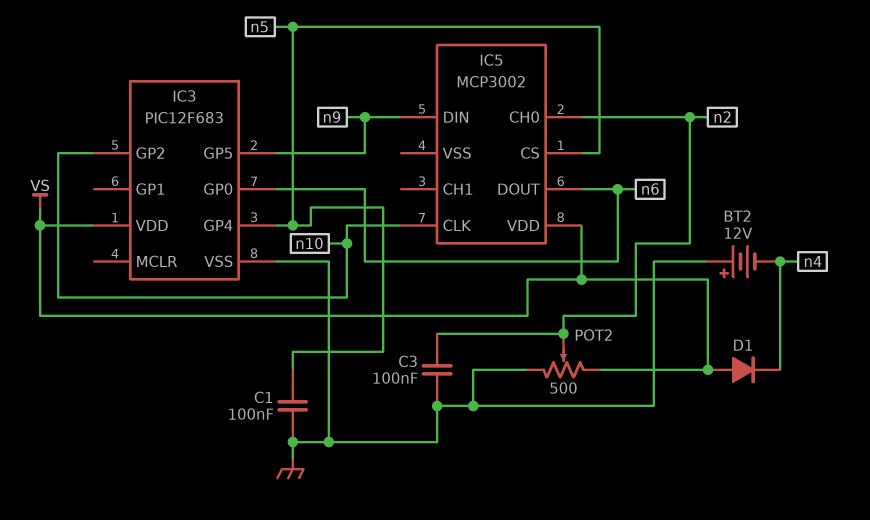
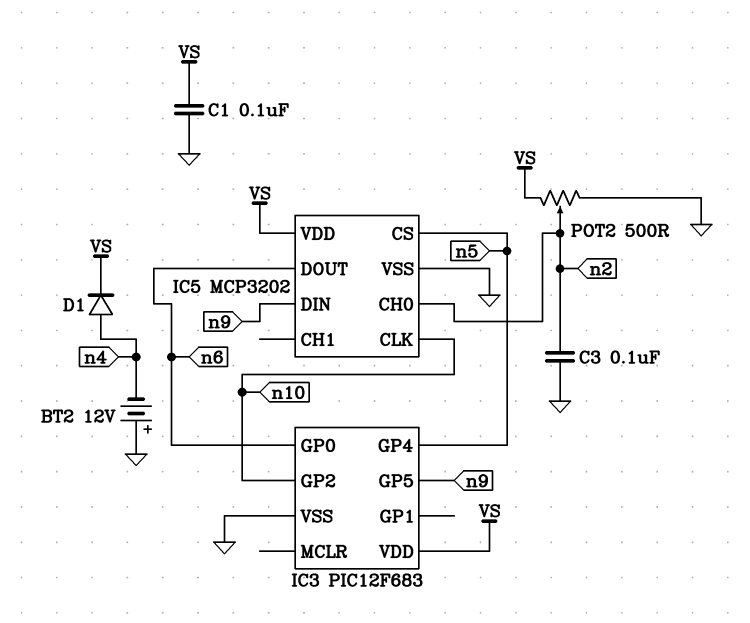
C1: 100nF (GND, n5) -> 100nF (GND, VS)
D1: diode (A VS, K n4) -> diode (A n4, K VS)
IC5: MCP3002 -> MCP3202
IC5 pin VSS: none -> GND

